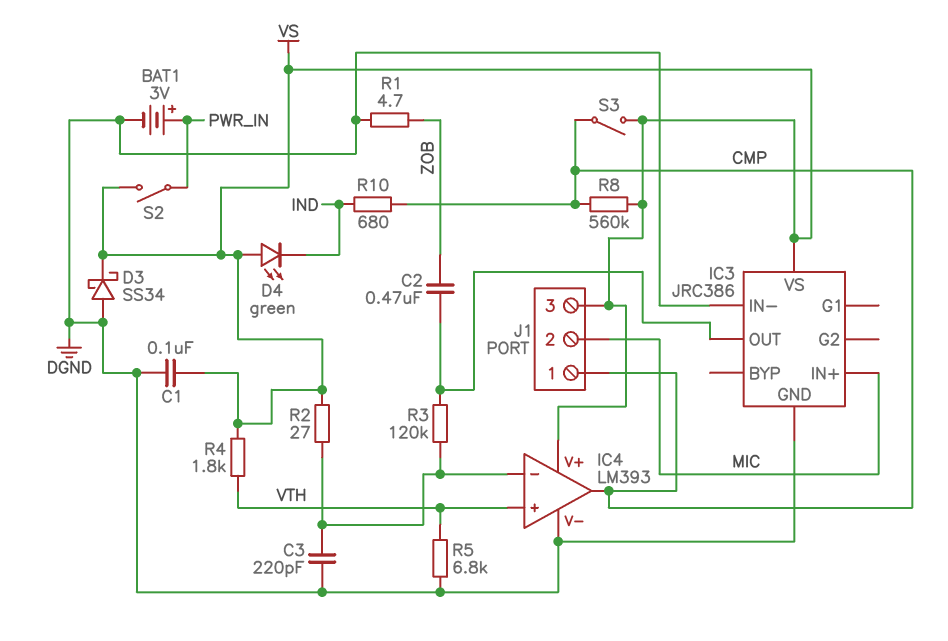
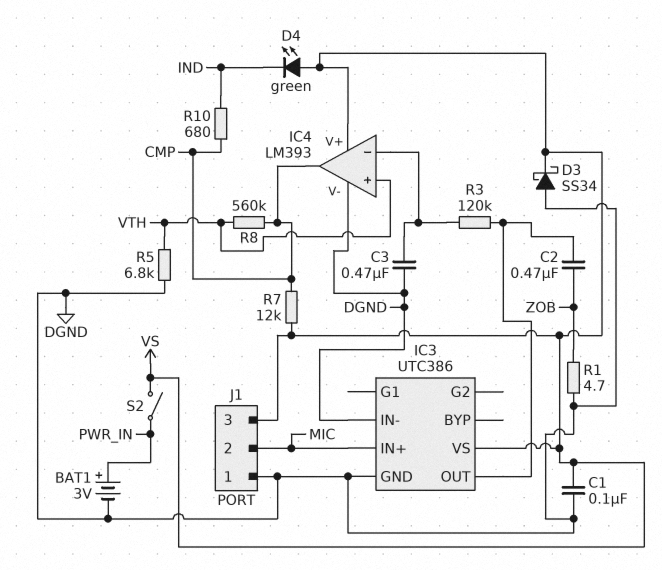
C3: 220pF (DGND, IC4/in-) -> 470nF (DGND, IC4/in-)
IC3: JRC386 -> UTC386
J1 pin 1: CMP -> DGND
R2: 27 (IC4/in-, VS) -> none
R4: 1.8k (VS, VTH) -> none
R7: none -> 12k (CMP, VS)
R8: 560k (CMP, VS) -> 560k (CMP, VTH)
S3: switch (CMP, VS) -> none

